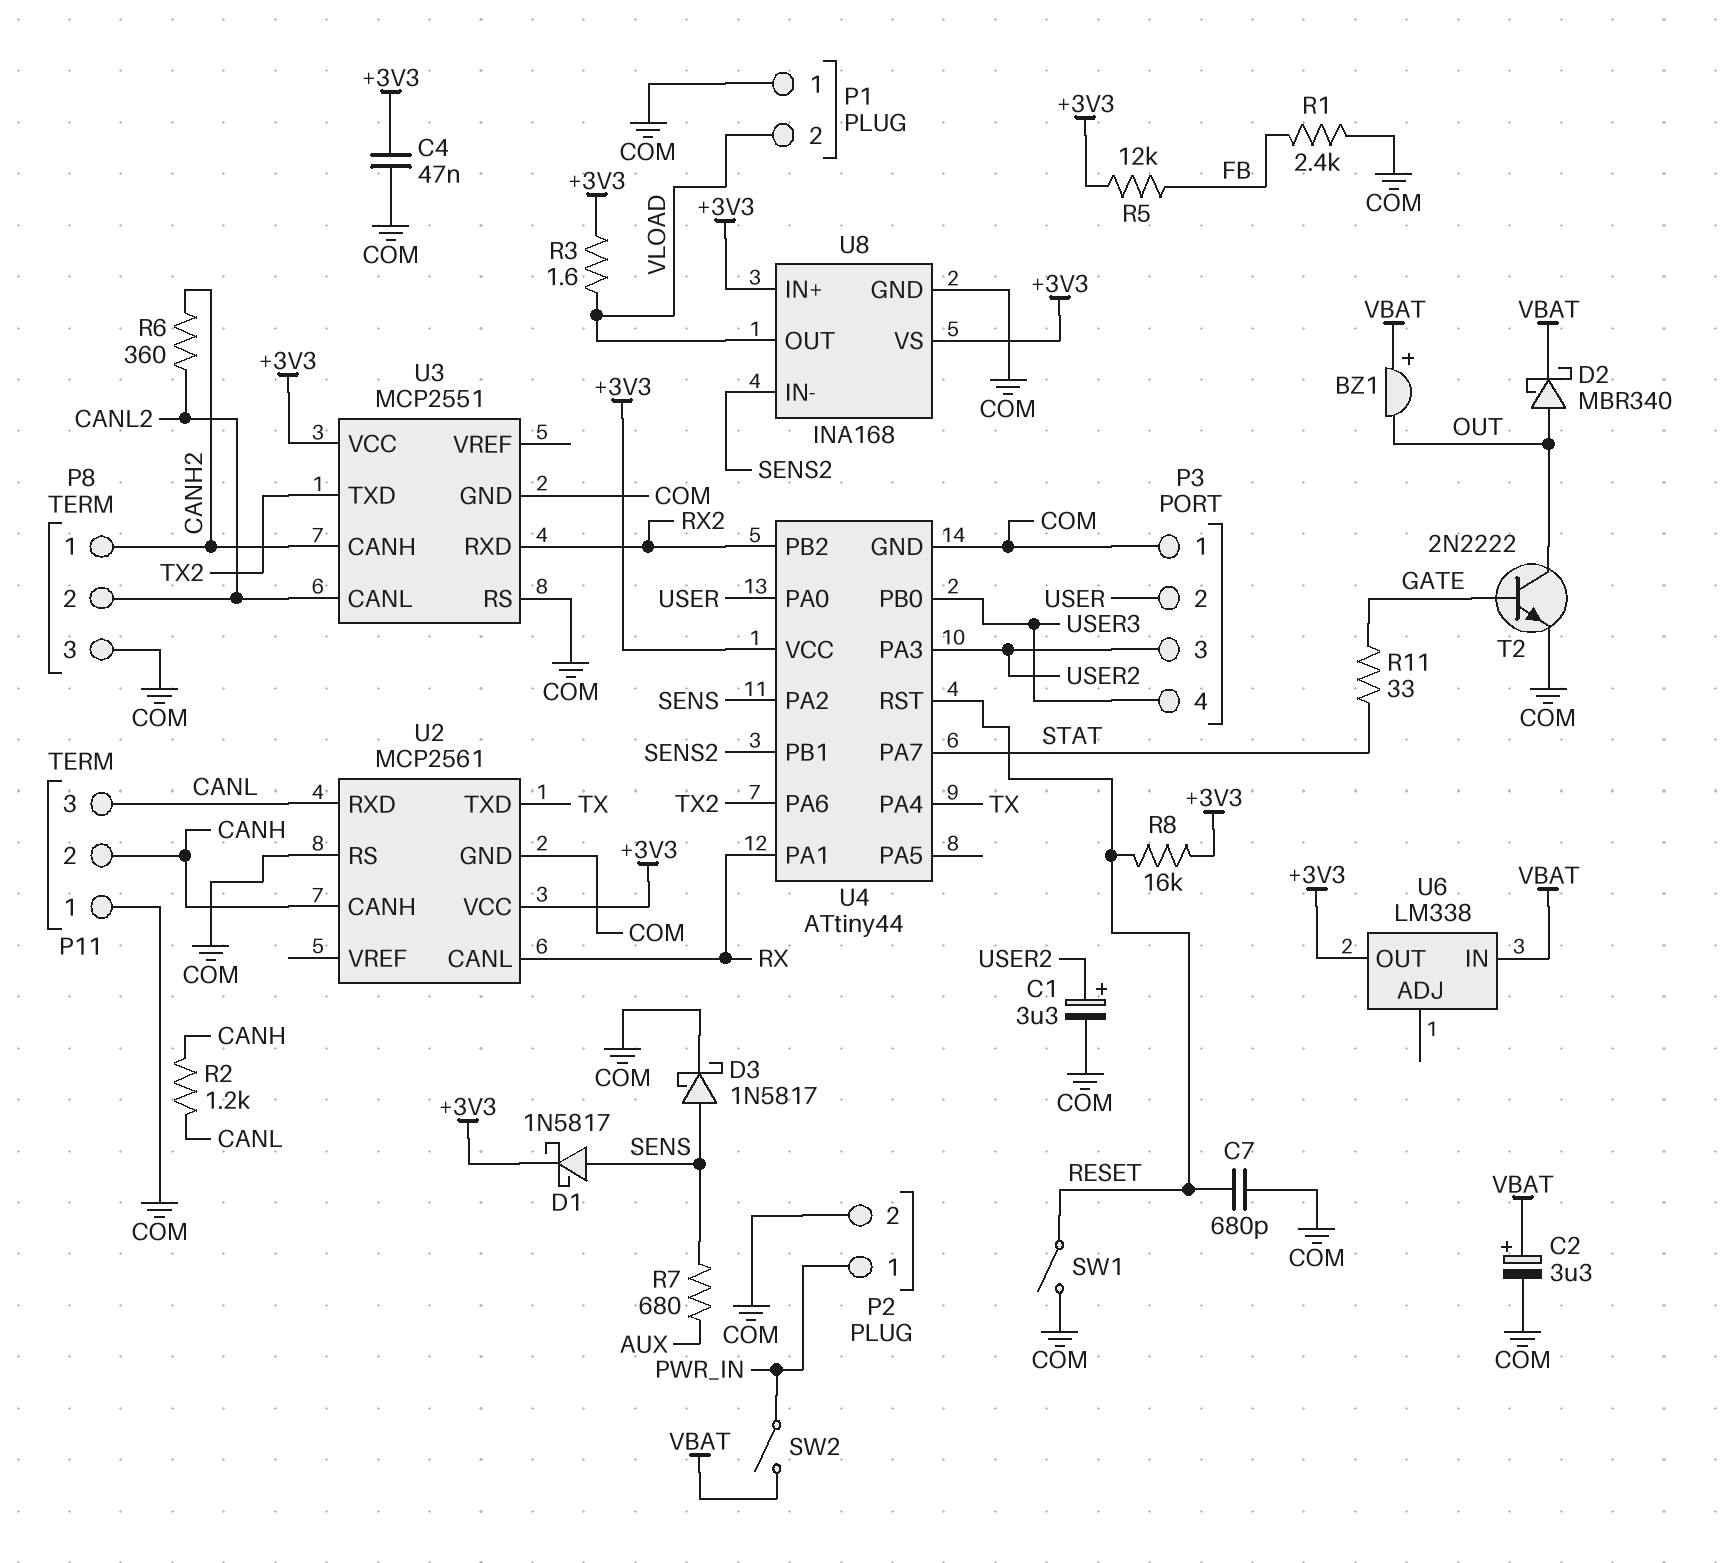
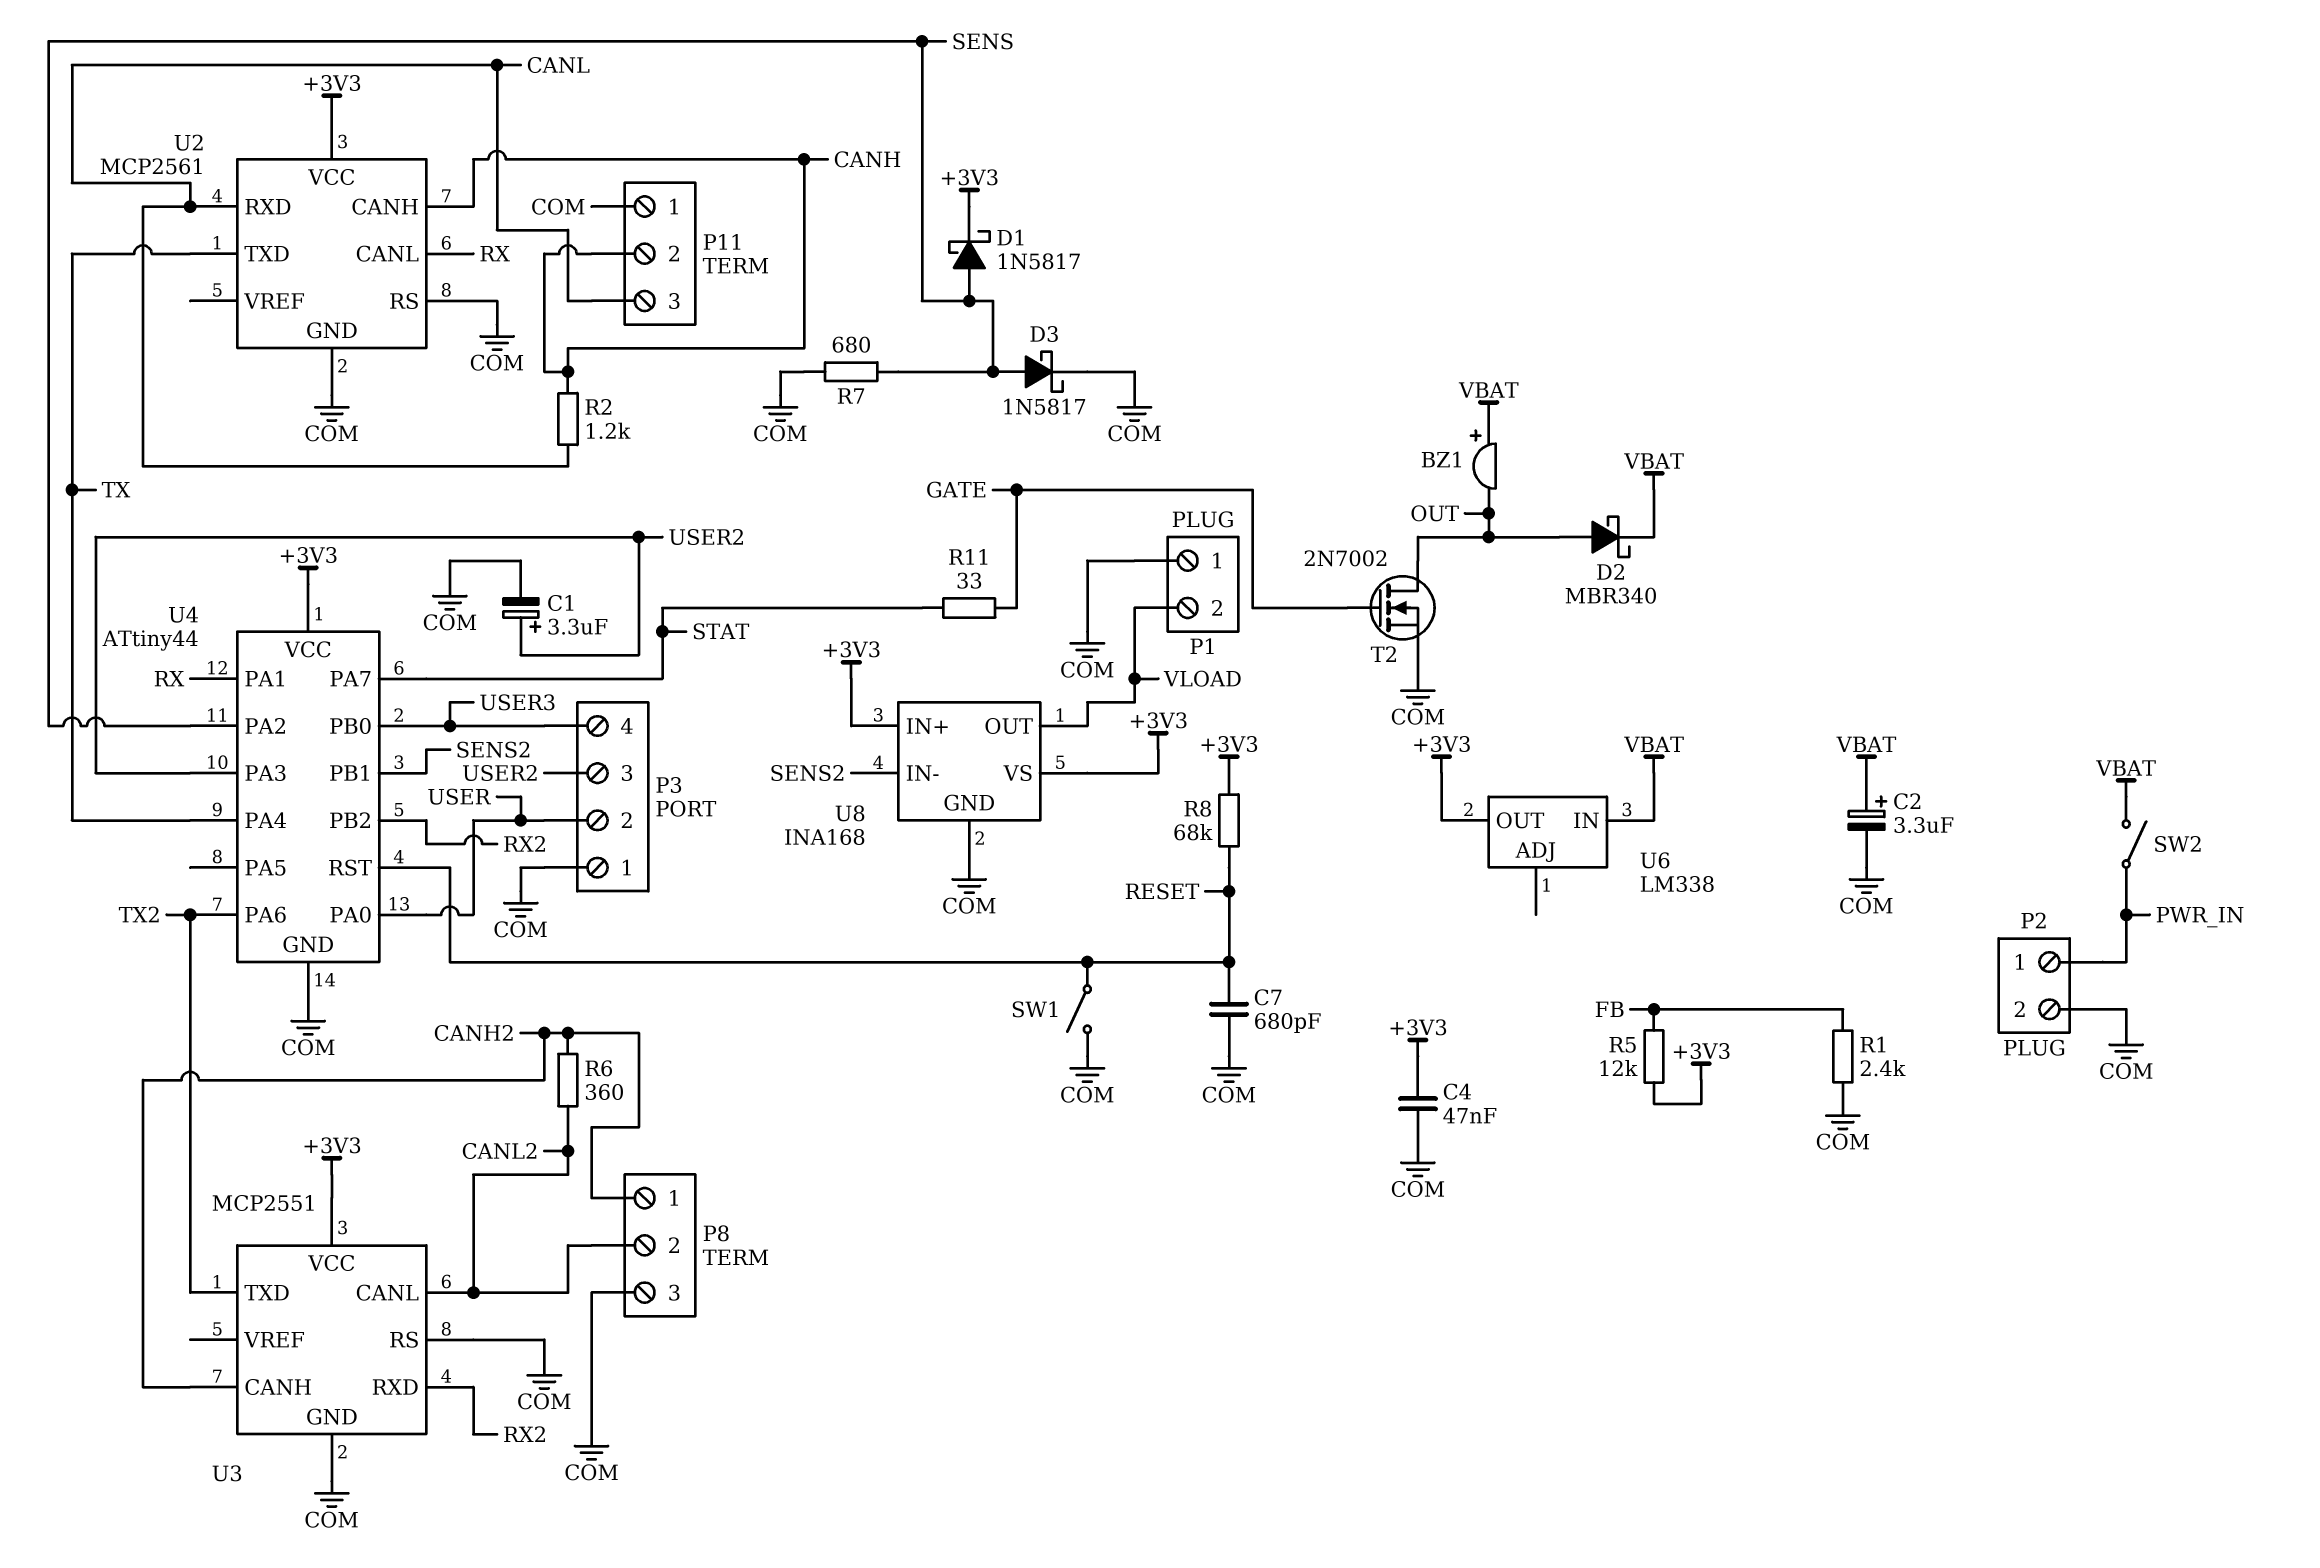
R3: 1.6 (+3V3, VLOAD) -> none
R7: 680 (AUX, SENS) -> 680 (COM, SENS)
R8: 16k (+3V3, RESET) -> 68k (+3V3, RESET)
T2: NPN 2N2222 (B GATE, C OUT, E COM) -> NMOS 2N7002 (G GATE, D OUT, S COM)

